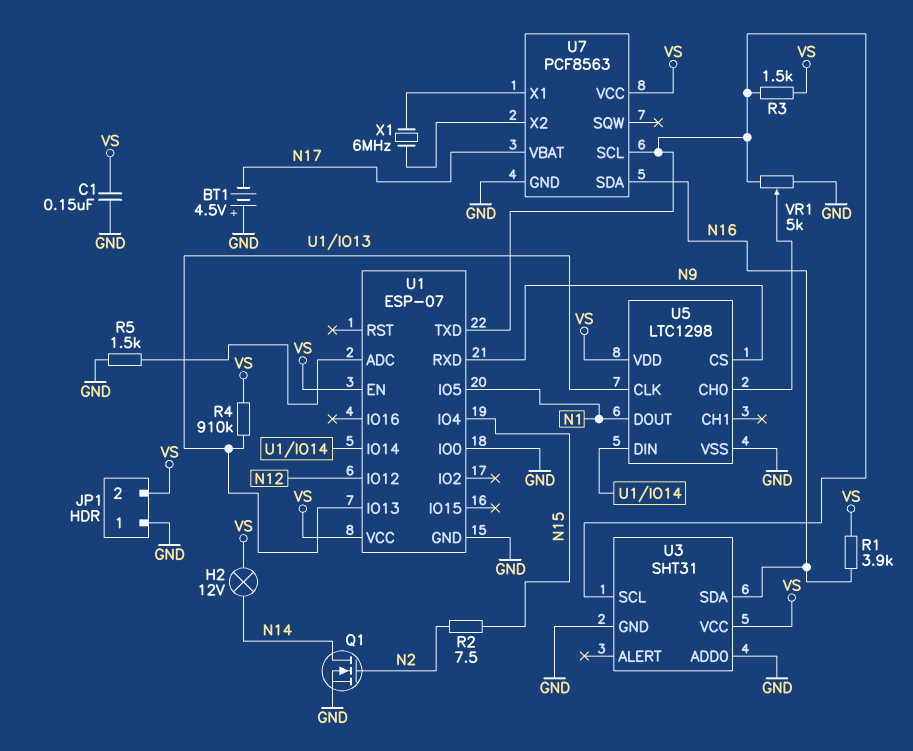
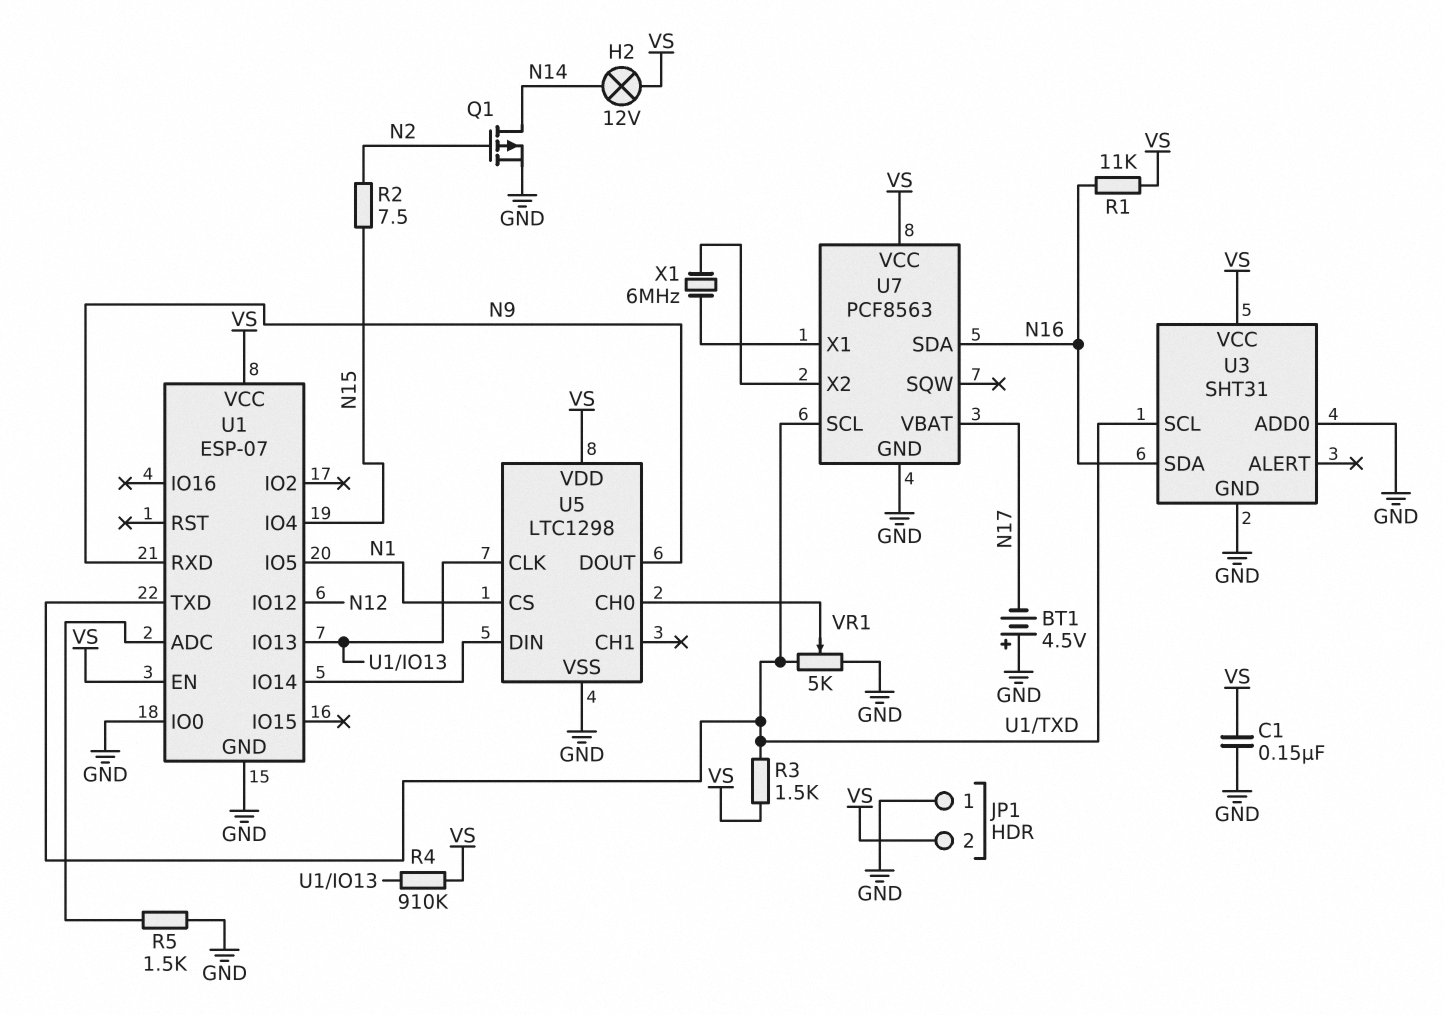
Q1: NMOS (G N2, D N14, S GND) -> PMOS (G N2, D N14, S GND)
R1: 3.9k (N16, VS) -> 11k (N16, VS)
U5 pin CS: N9 -> N1
U5 pin DOUT: N1 -> N9

